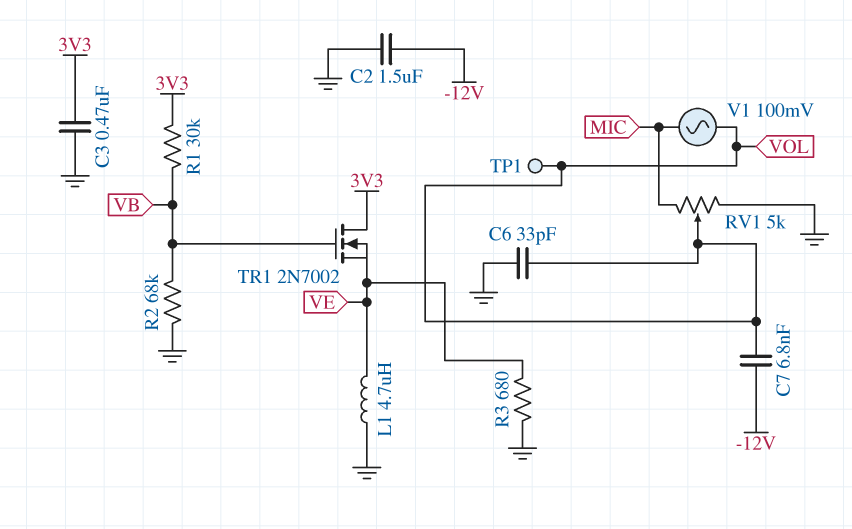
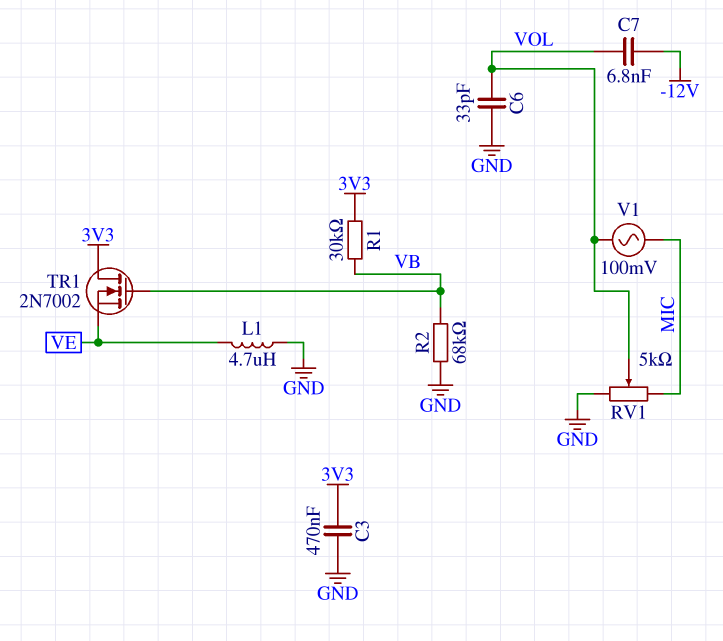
C2: 1.5uF (-12V, GND) -> none
R3: 680 (GND, VE) -> none
TP1: test point (VOL) -> none

